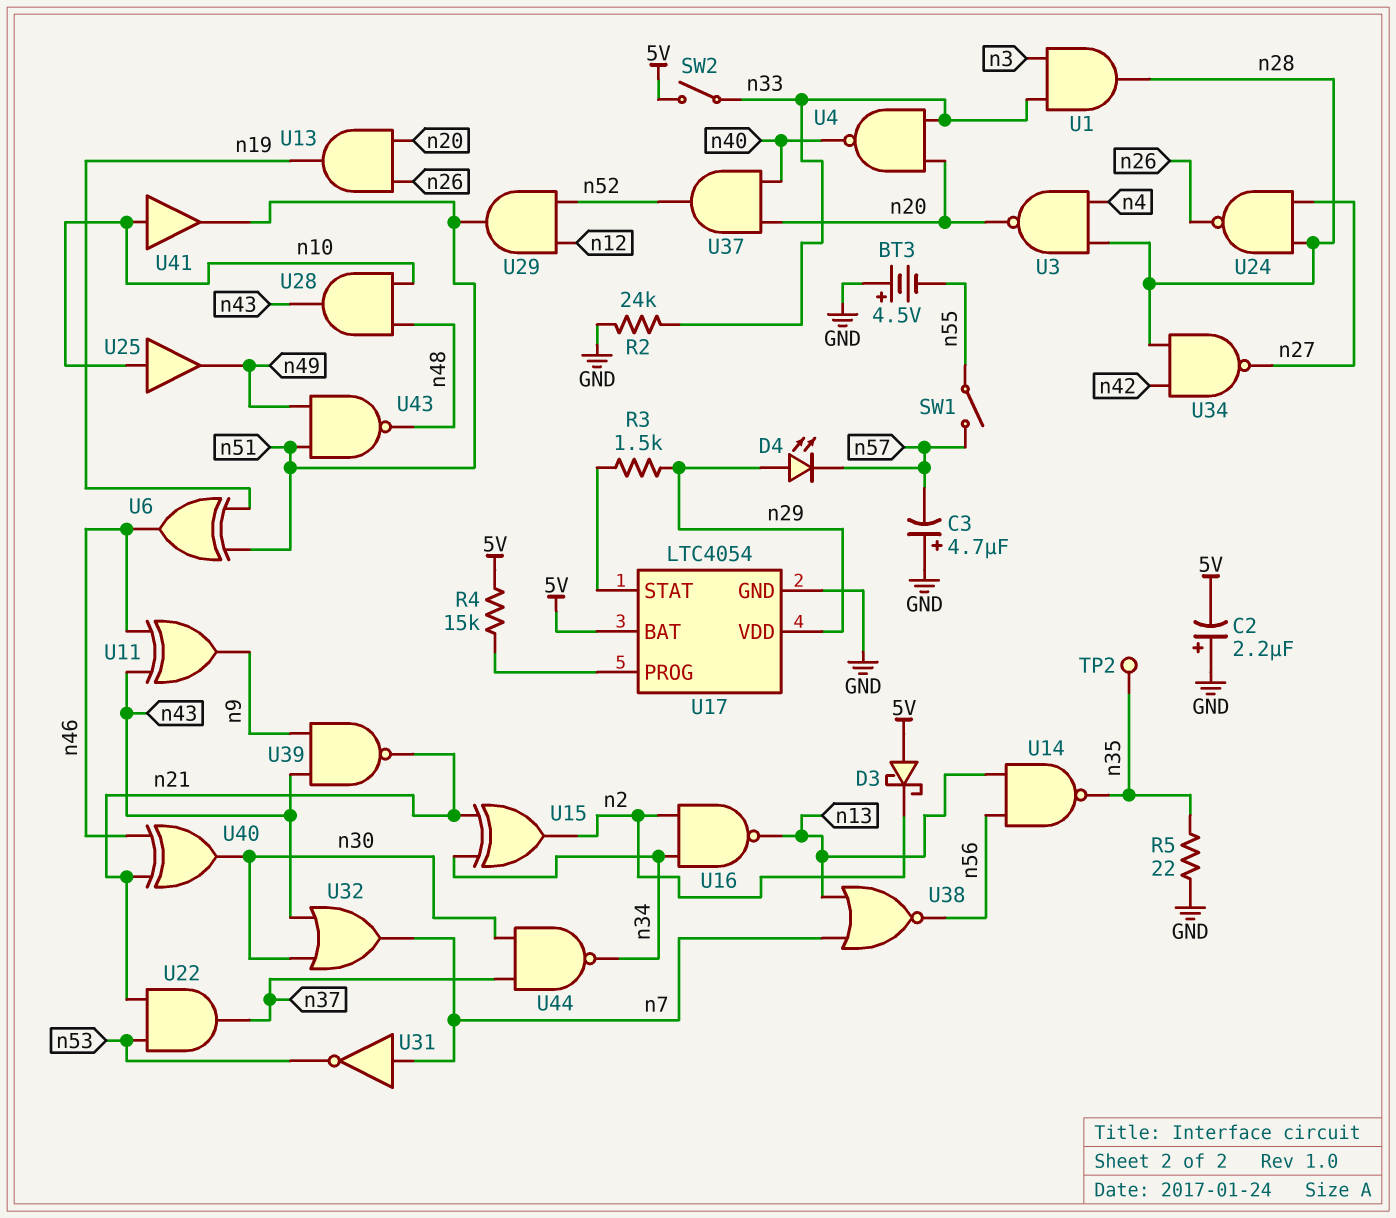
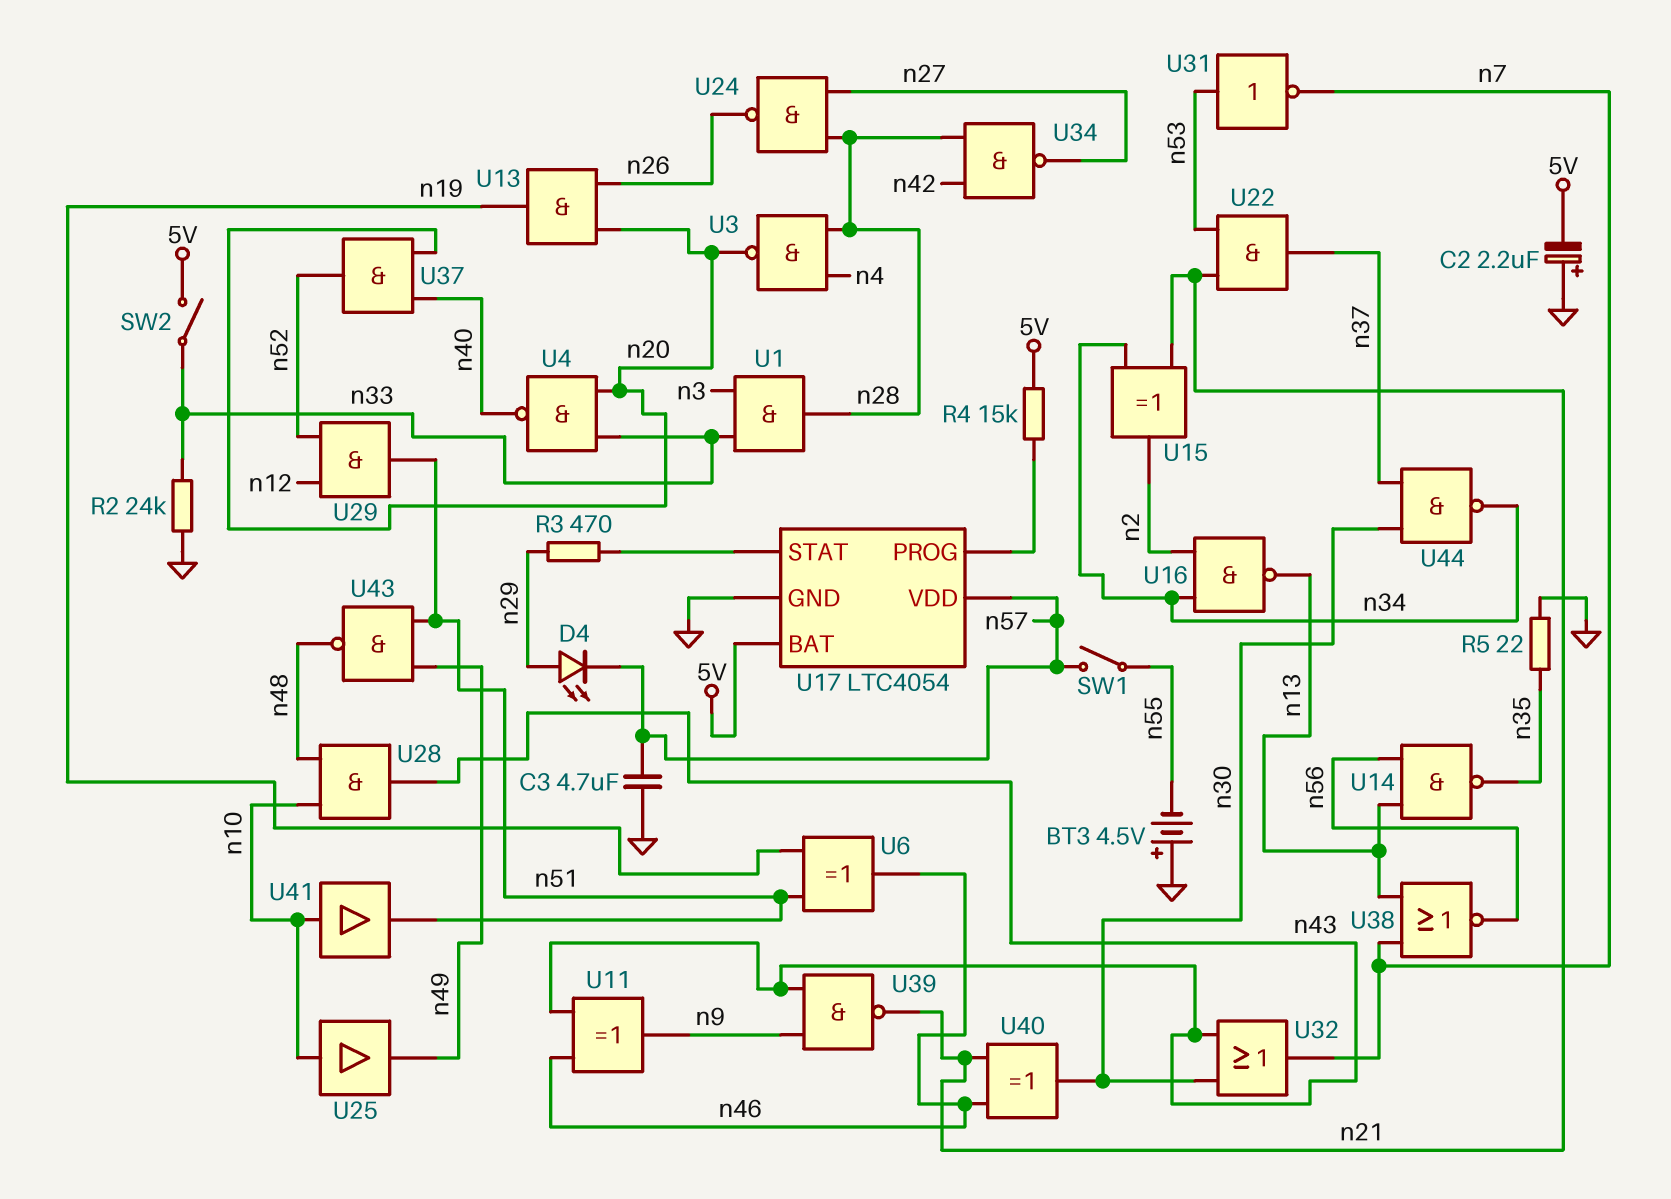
C3: 4.7uF (plus GND, minus n57) -> 4.7uF (GND, n57)
D3: schottky (A 5V, K n2) -> none
R3: 1.5k (U17/STAT, n29) -> 470 (U17/STAT, n29)
TP2: test point (n35) -> none
U17 pin VDD: n29 -> n57
U31: NOT (in n7, out n53) -> NOT (in n53, out n7)

